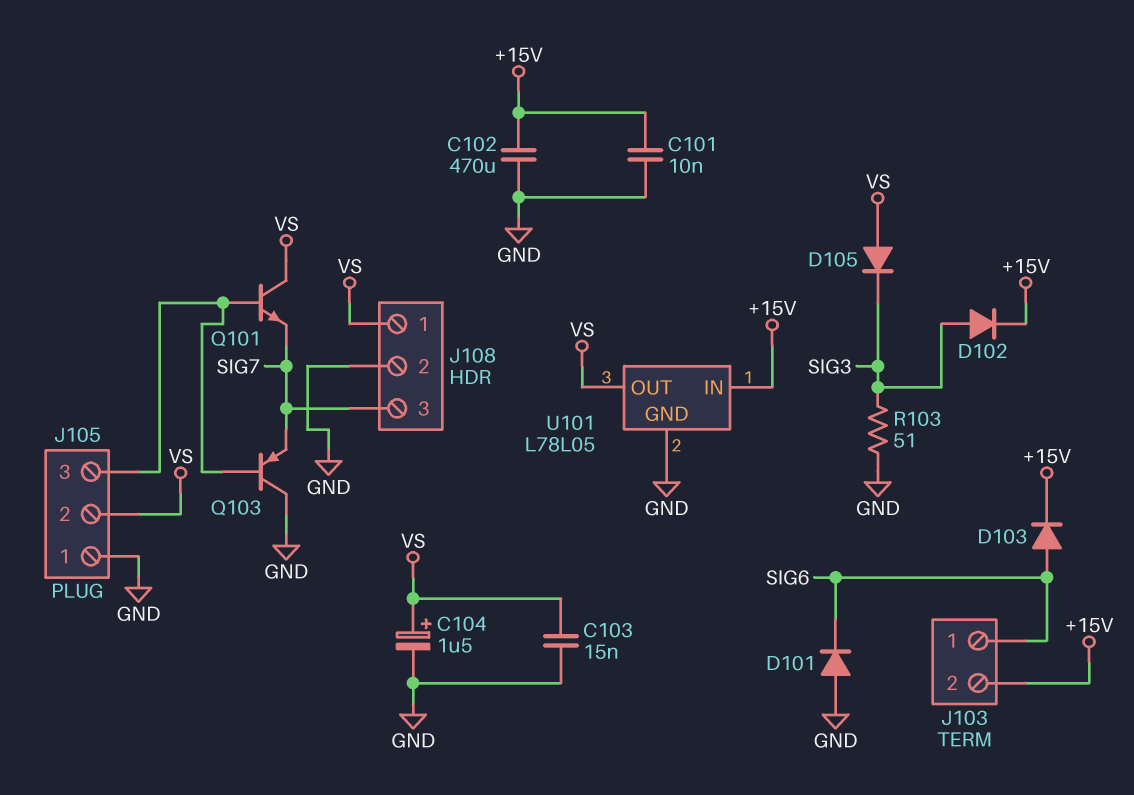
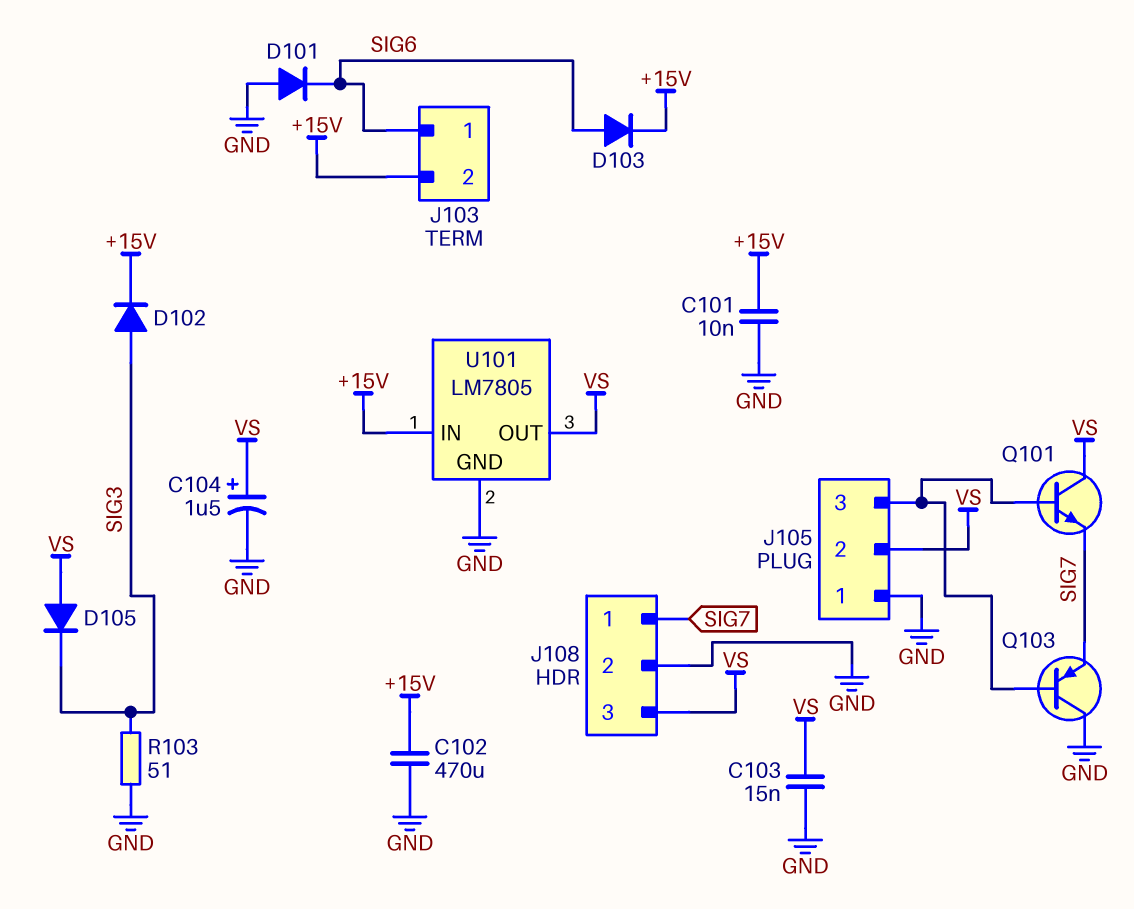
J108 pin 1: VS -> SIG7
J108 pin 3: SIG7 -> VS
U101: L78L05 -> LM7805

